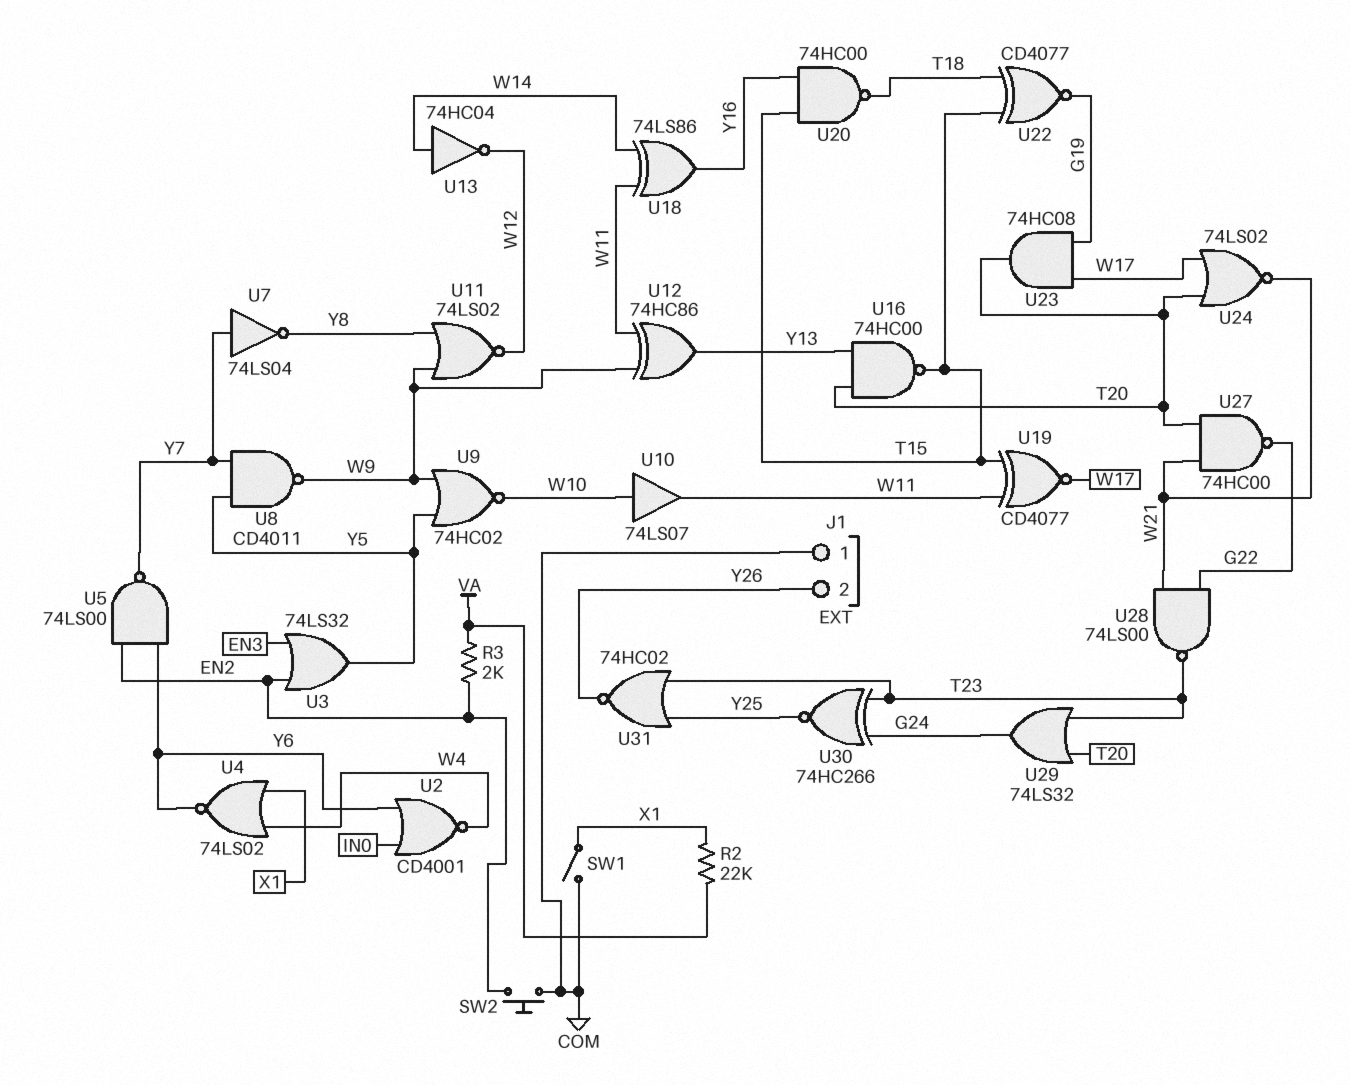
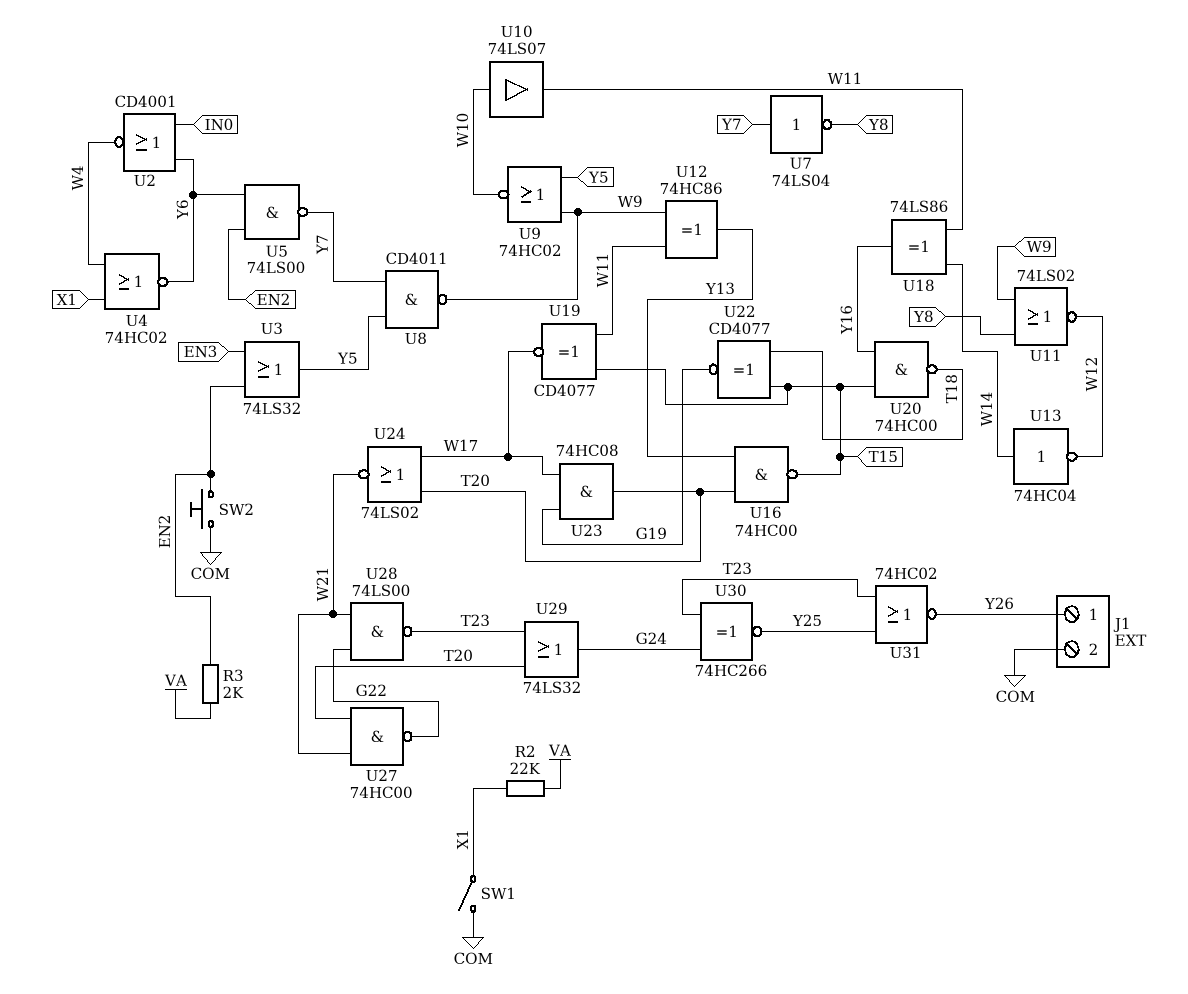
J1 pin 1: COM -> Y26
J1 pin 2: Y26 -> COM
U4: NOR 74LS02 (in W4, in X1, out Y6) -> NOR 74HC02 (in W4, in X1, out Y6)

